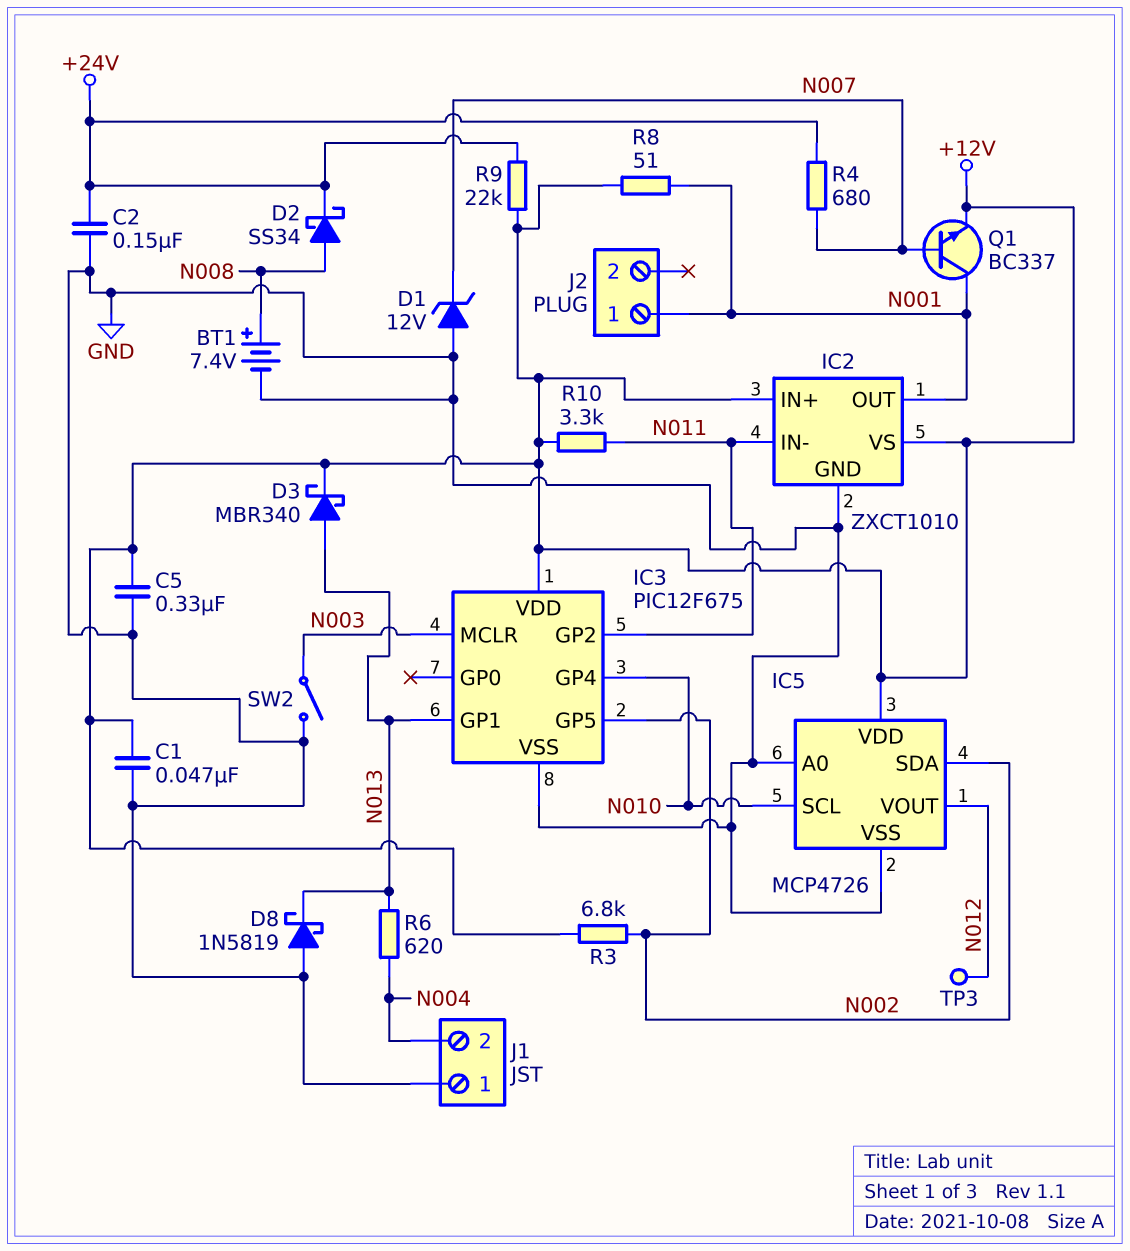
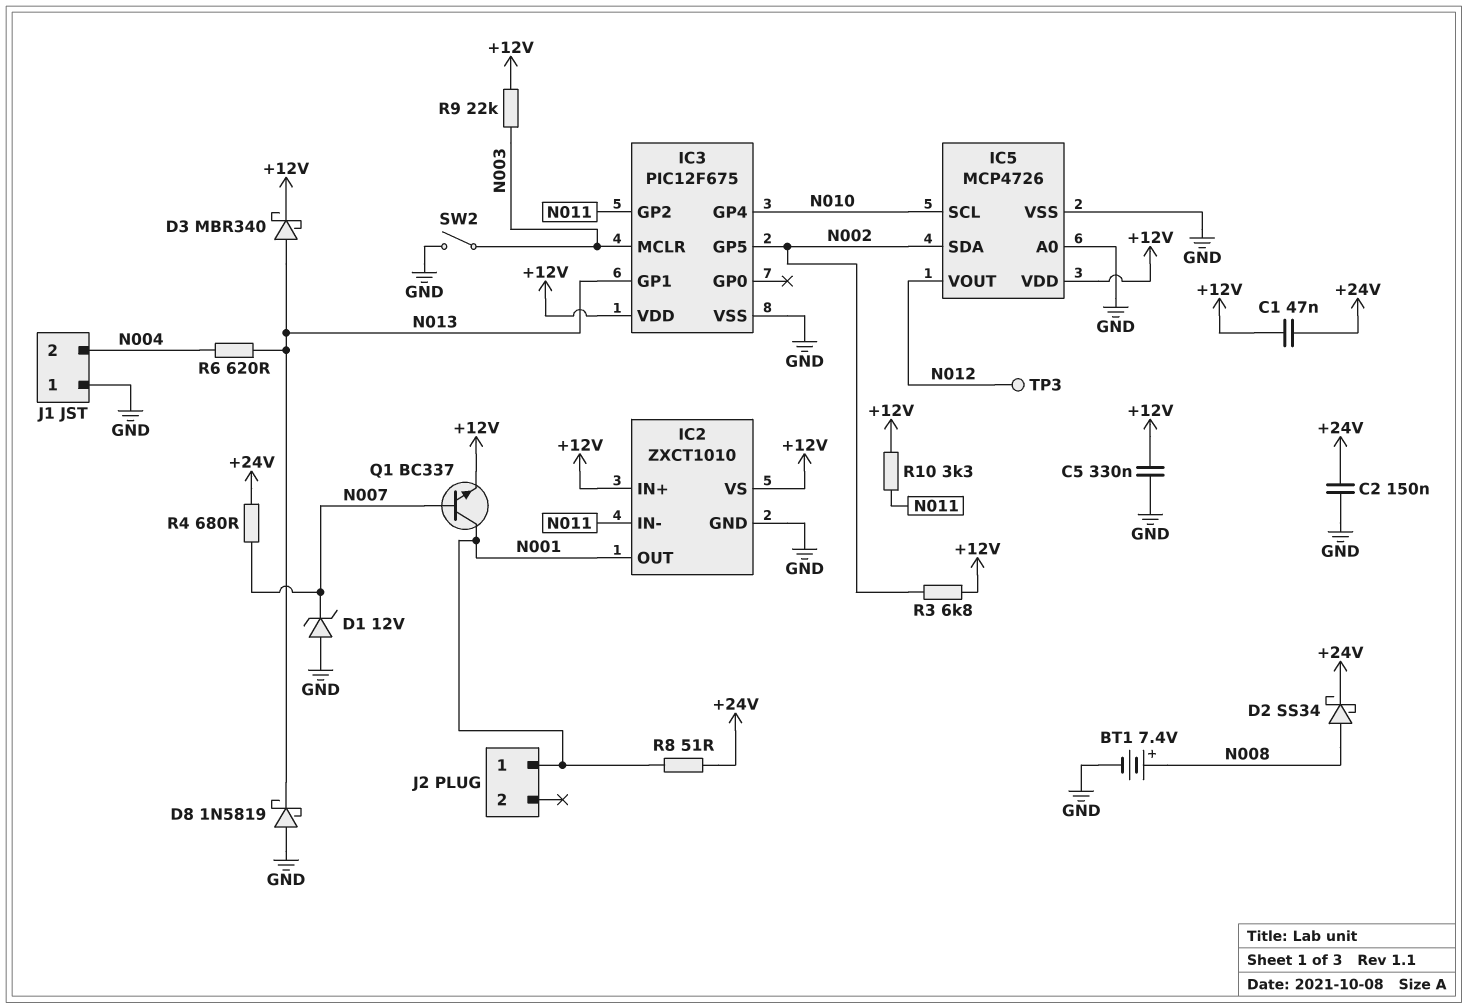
C1: 47nF (+12V, GND) -> 47nF (+12V, +24V)
R8: 51 (+12V, N001) -> 51 (+24V, N001)
R9: 22k (+12V, +24V) -> 22k (+12V, N003)

